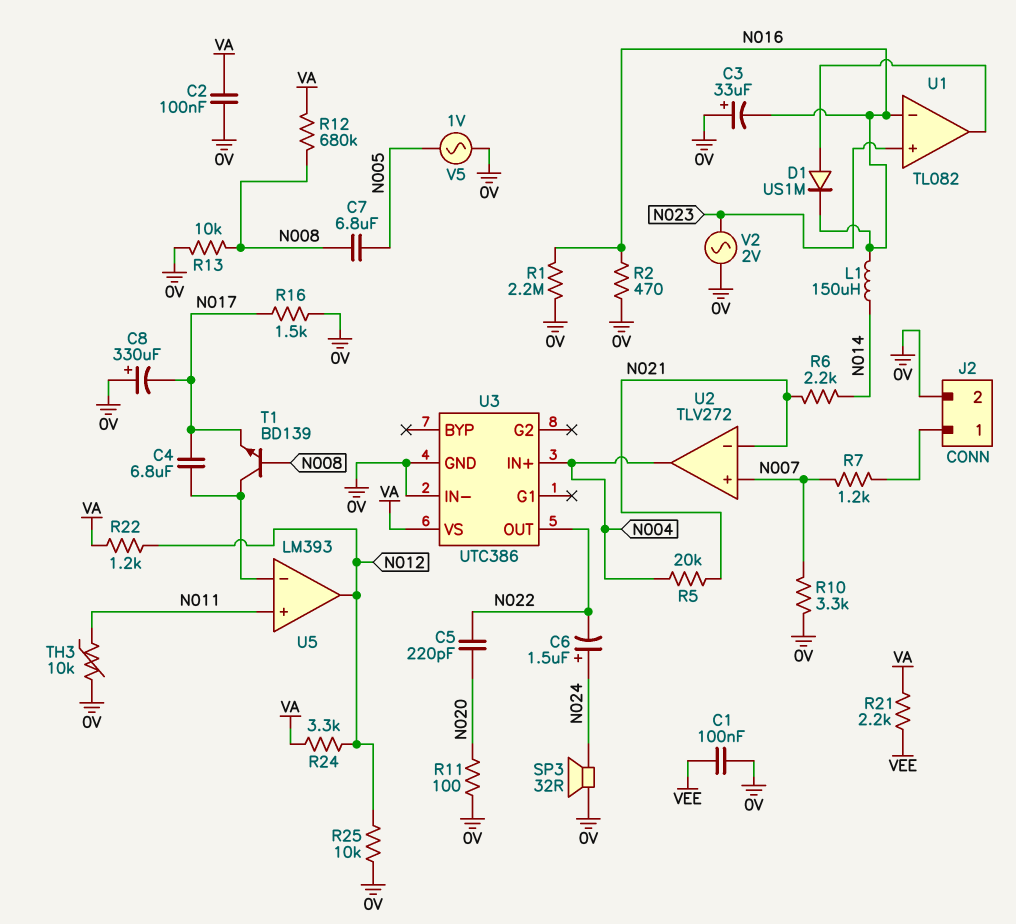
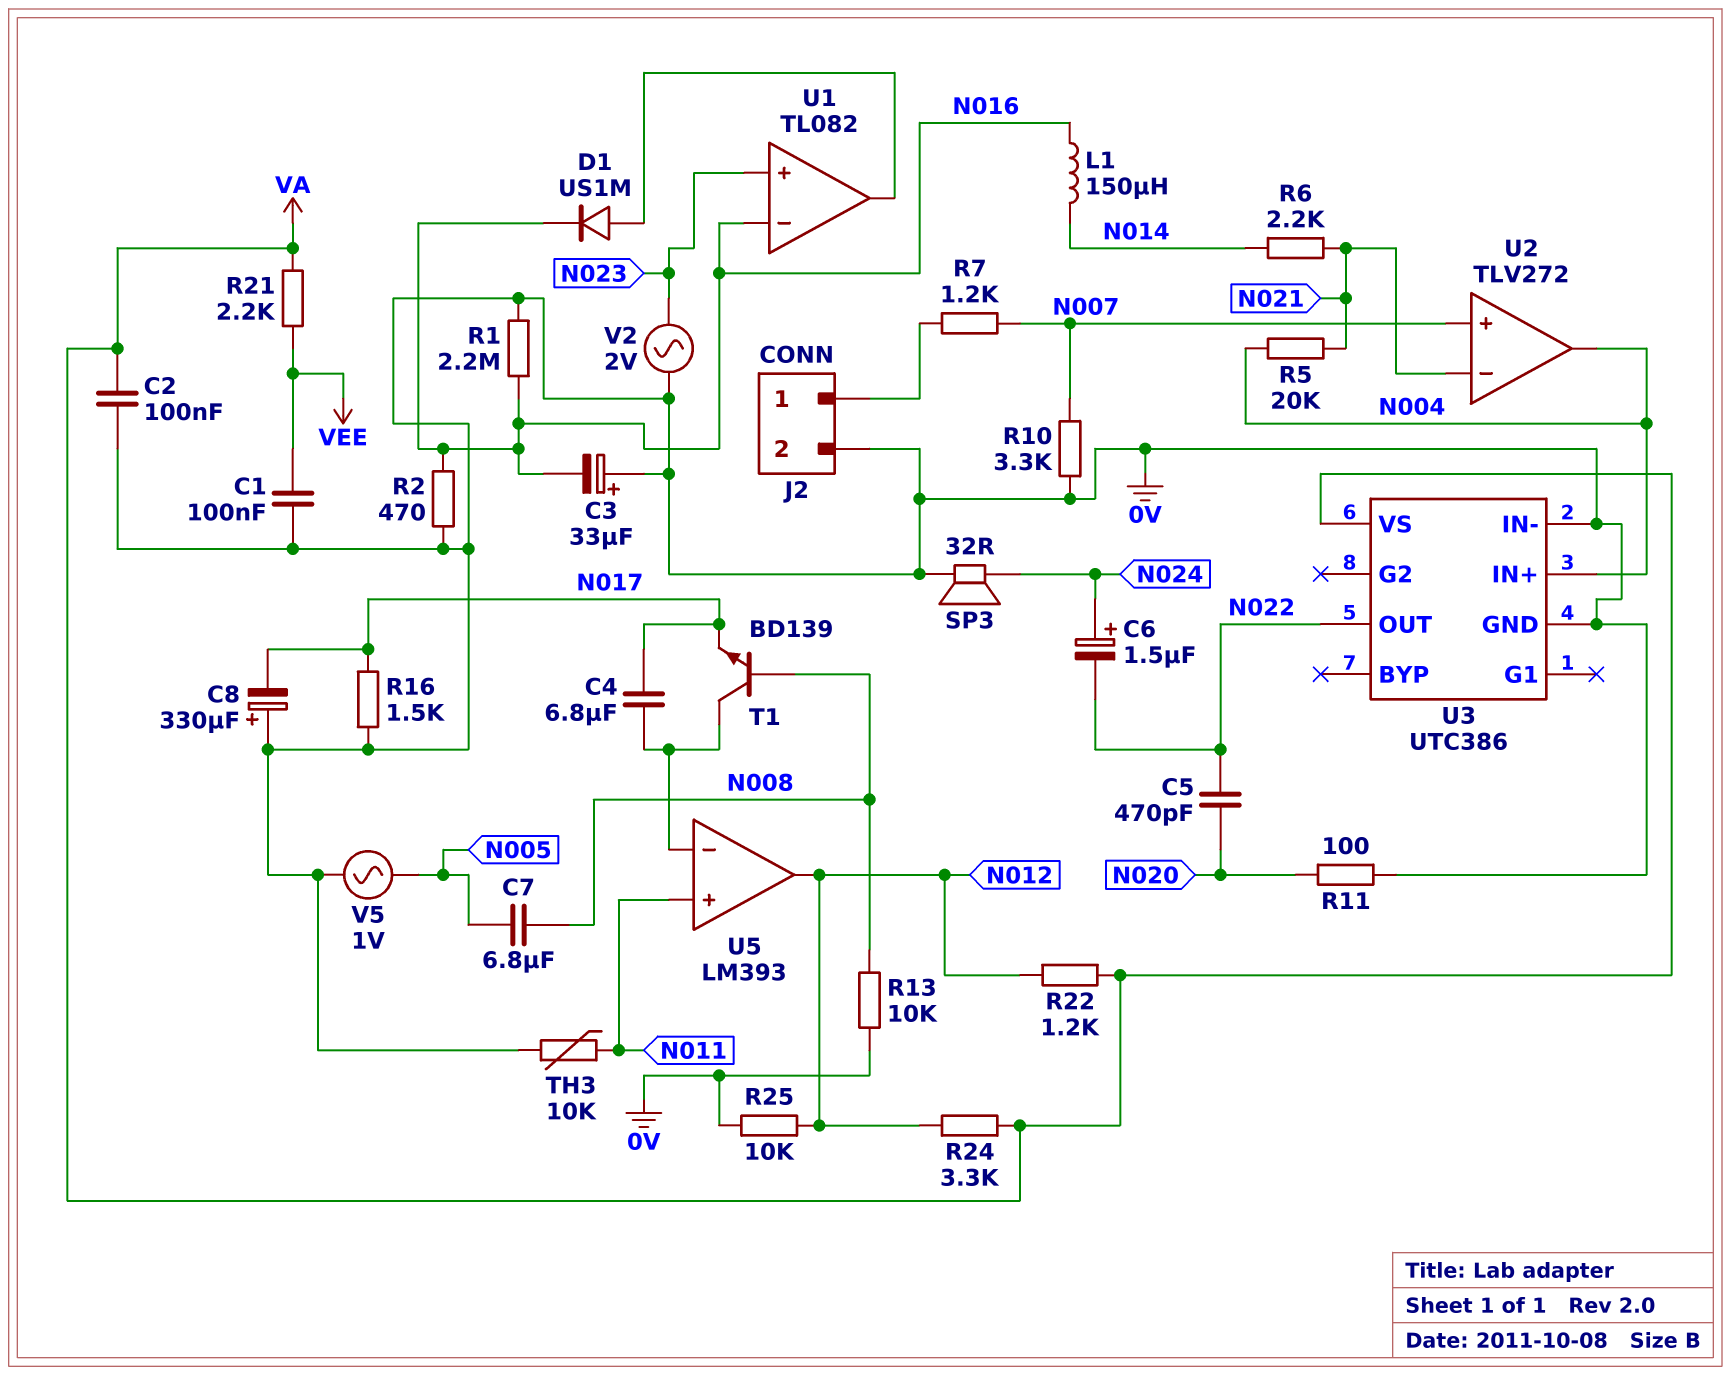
C5: 220pF (N020, N022) -> 470pF (N020, N022)
R12: 680k (N008, VA) -> none

